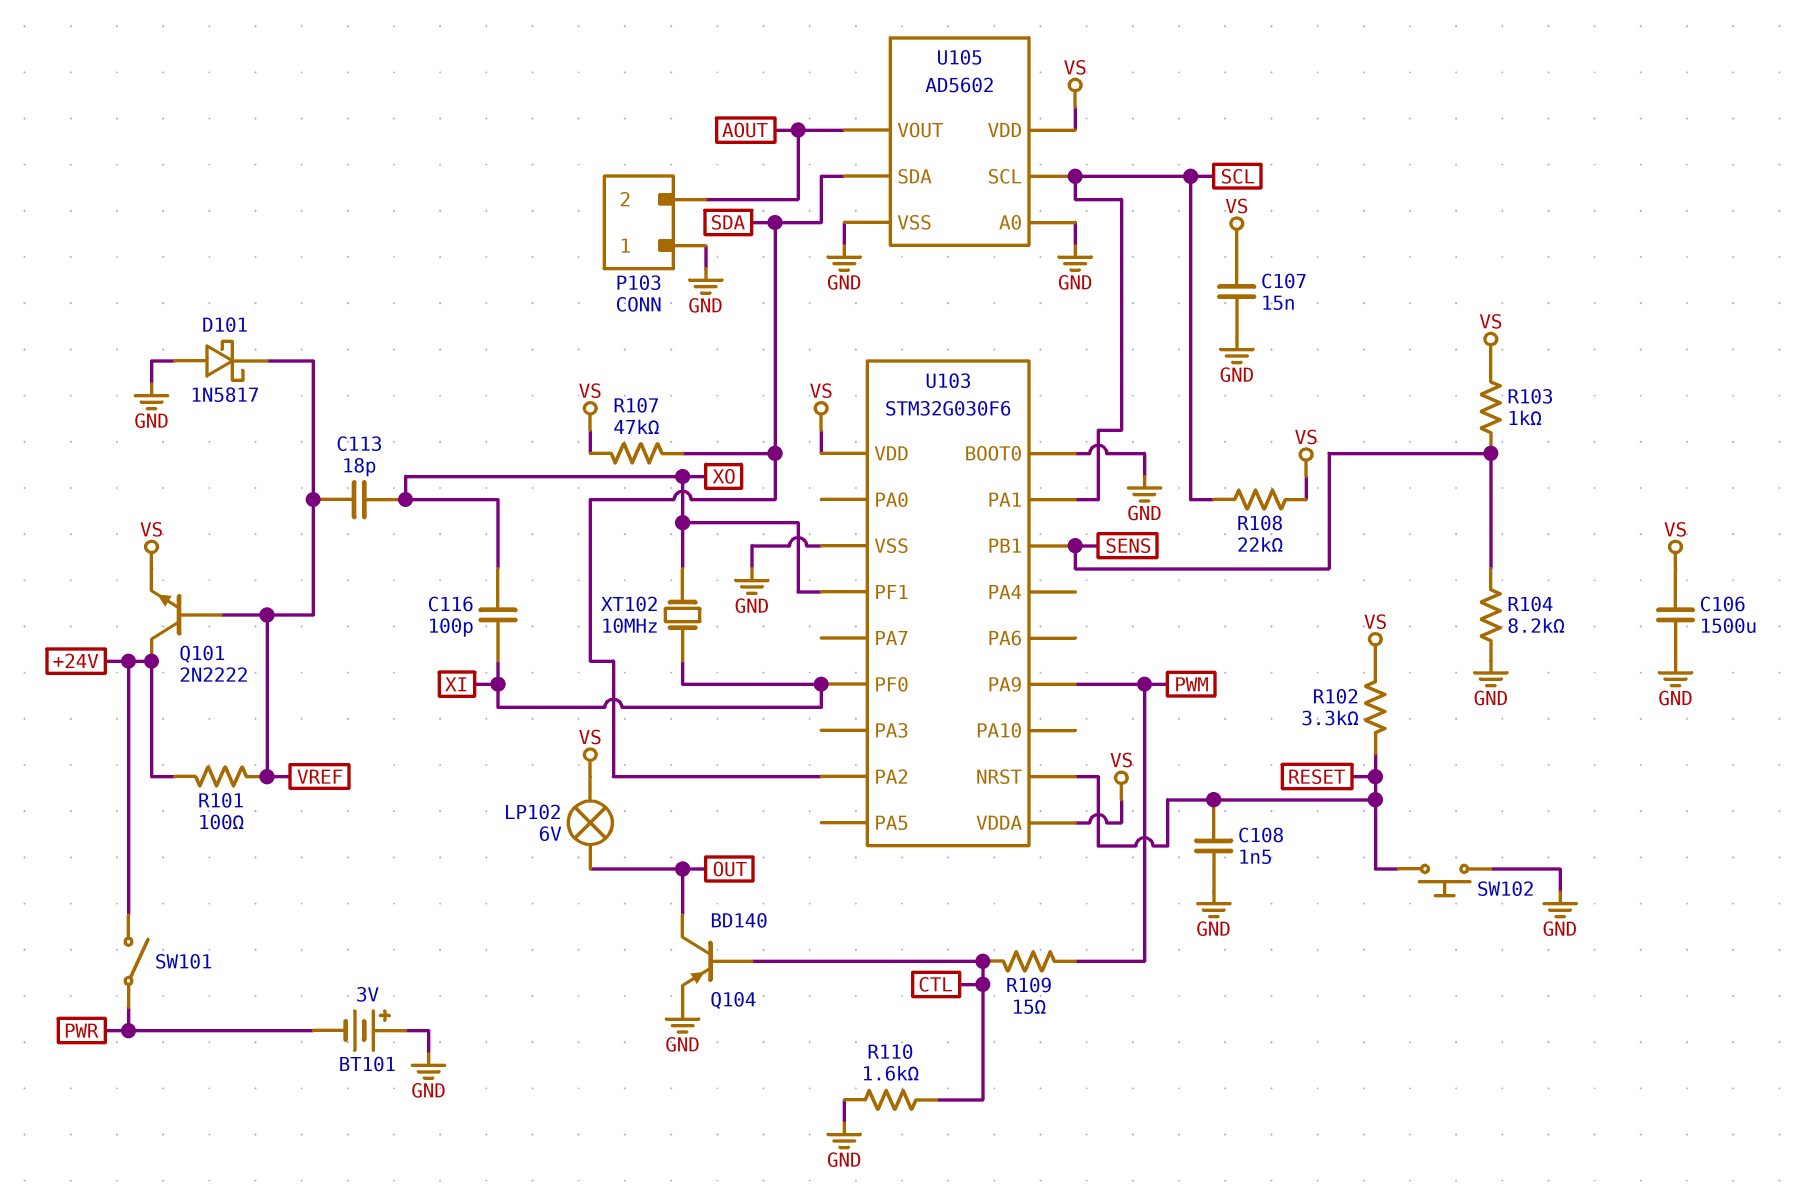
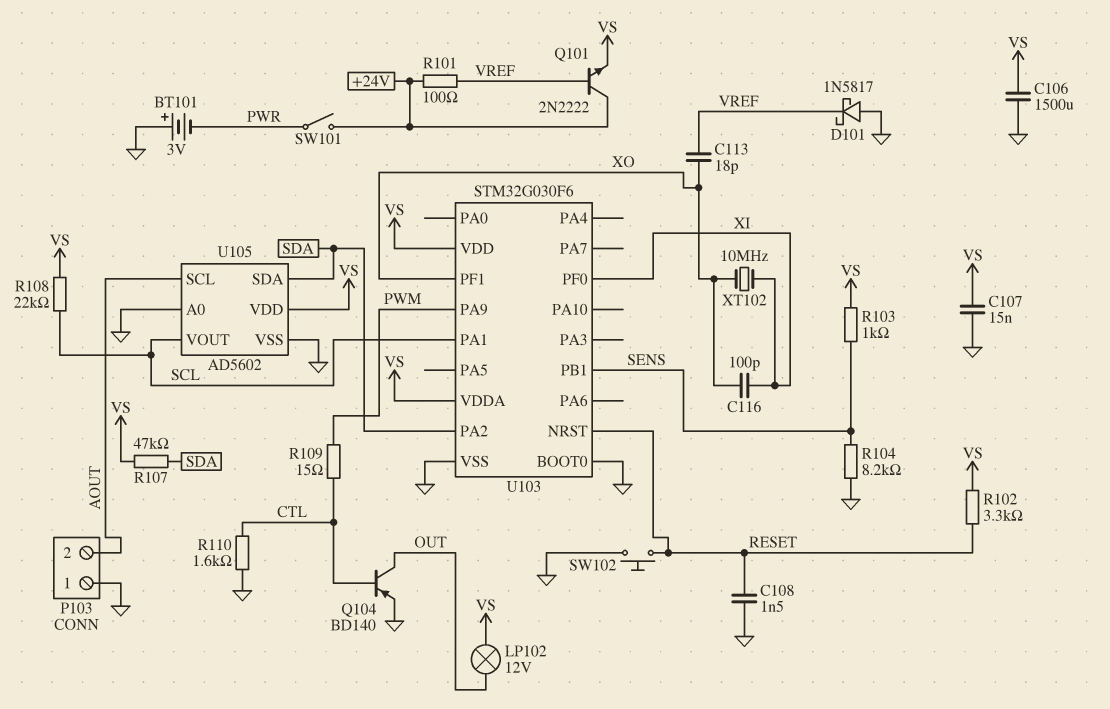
LP102: lamp 6V (OUT, VS) -> lamp 12V (OUT, VS)
U105 pin SCL: SCL -> AOUT
U105 pin VOUT: AOUT -> SCL

